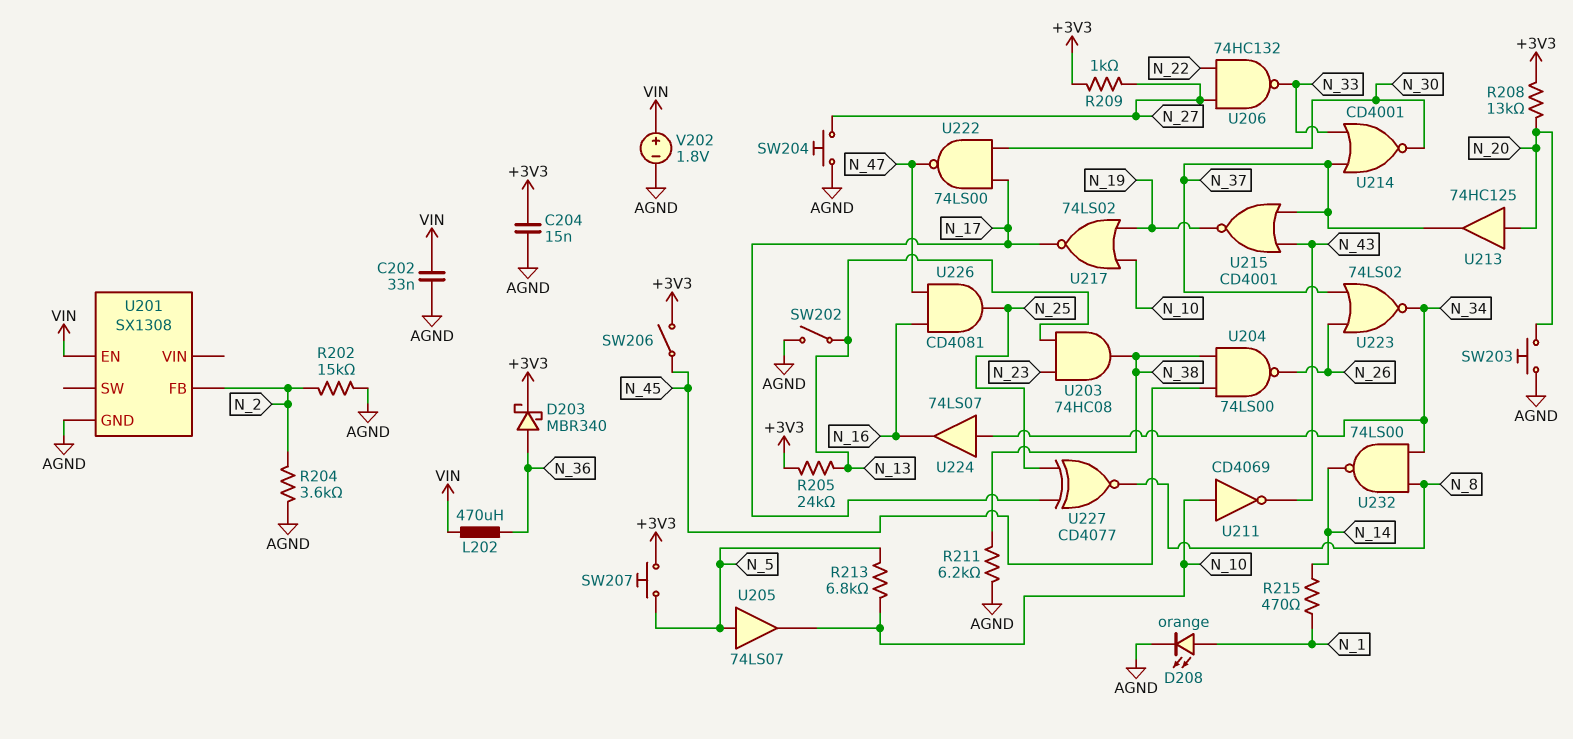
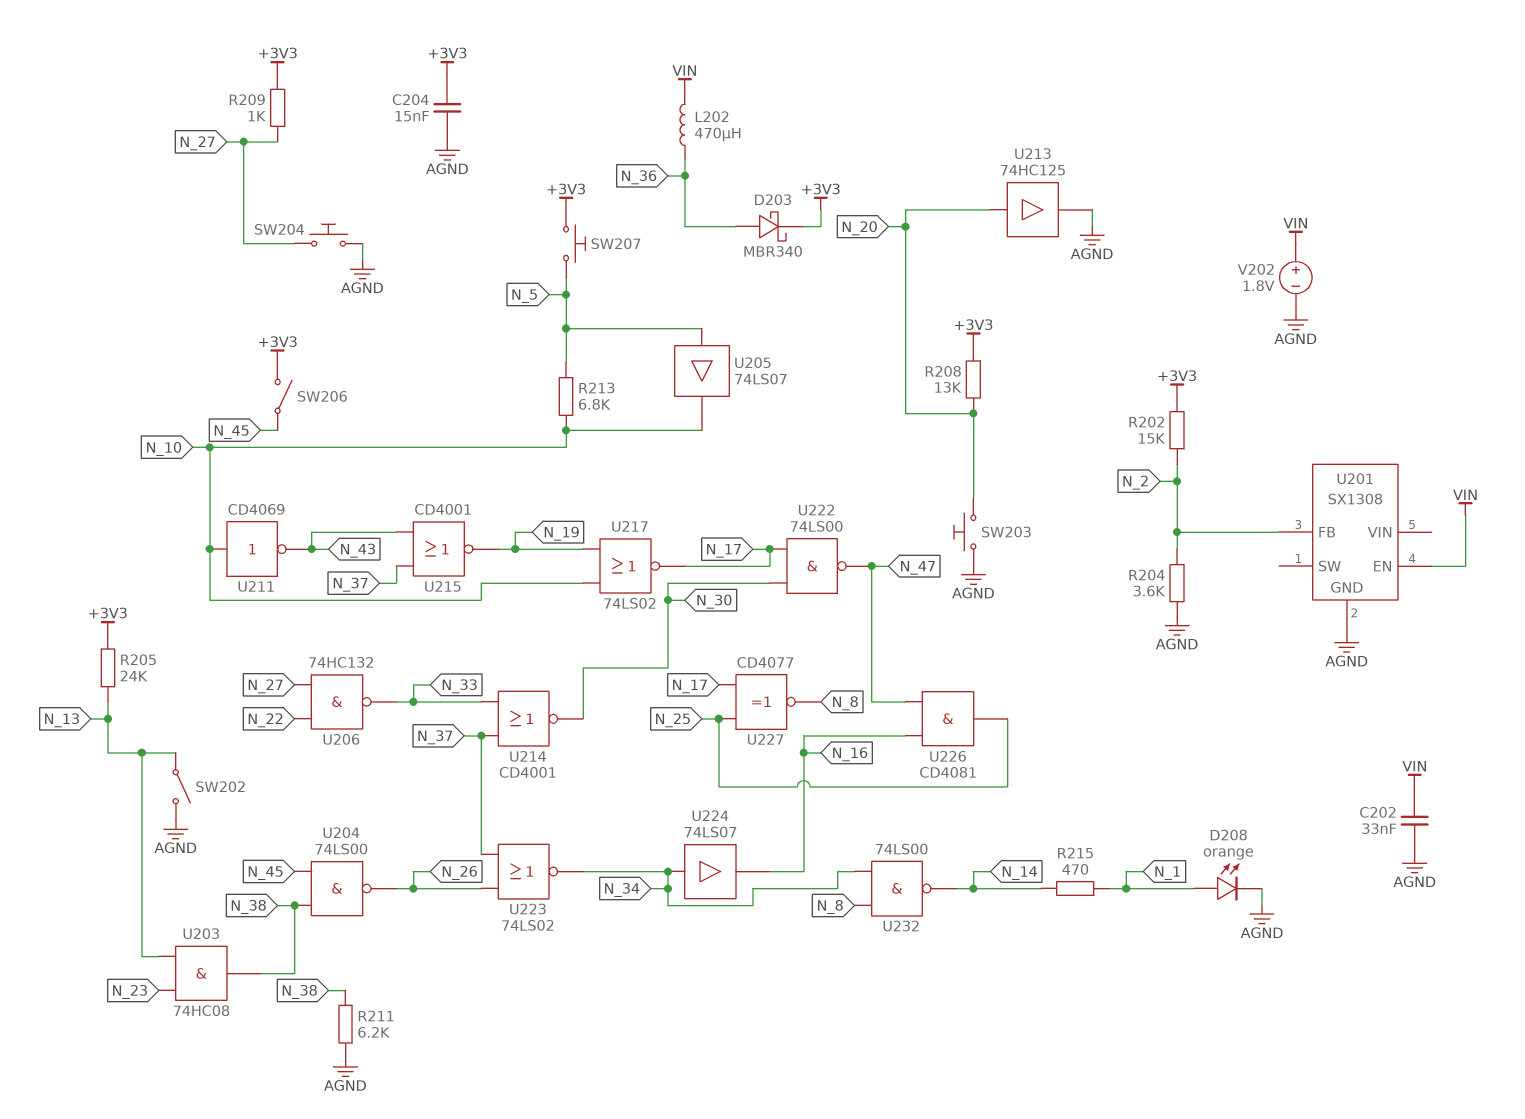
R202: 15k (AGND, N_2) -> 15k (+3V3, N_2)
U213: buffer 74HC125 (in N_20, out N_37) -> buffer 74HC125 (in N_20, out AGND)

